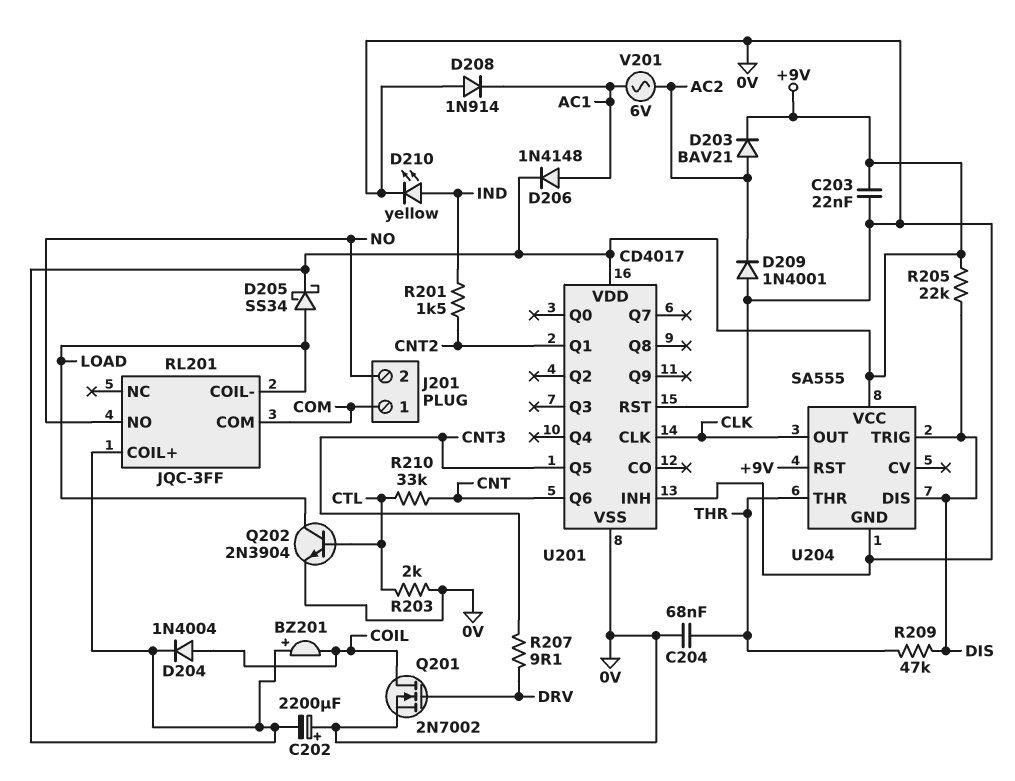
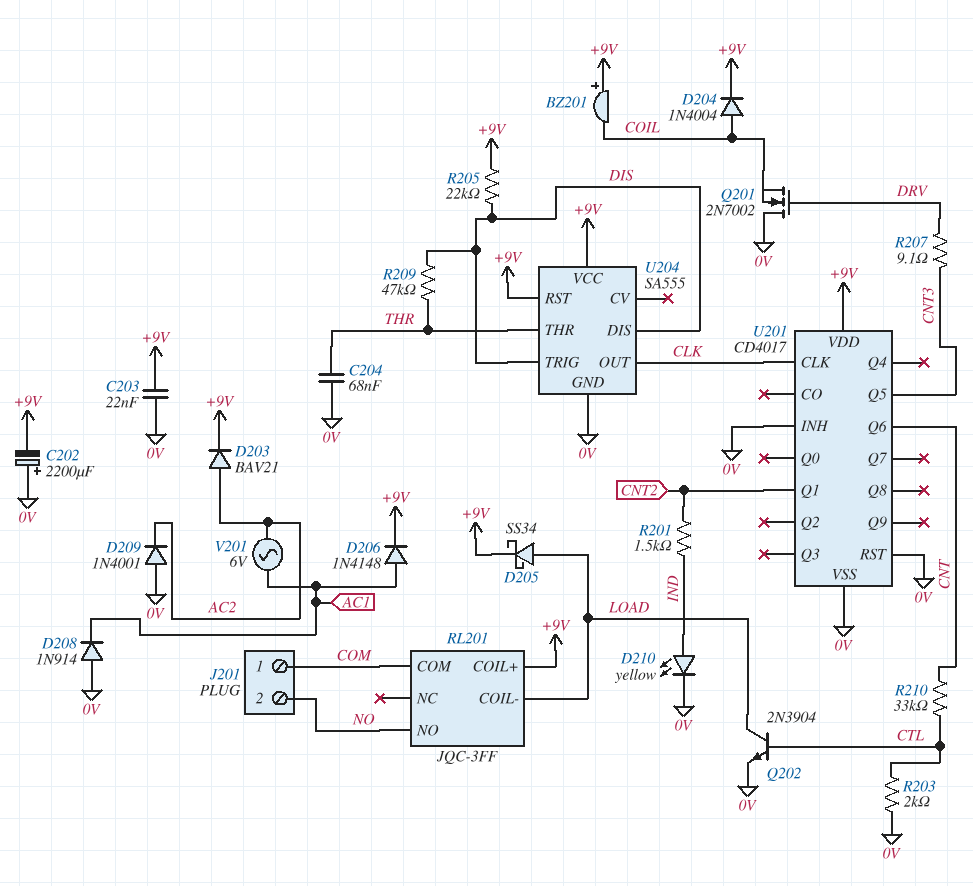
Q201: NMOS 2N7002 (G DRV, D COIL, S 0V) -> NMOS 2N7002 (G DRV, D 0V, S COIL)

